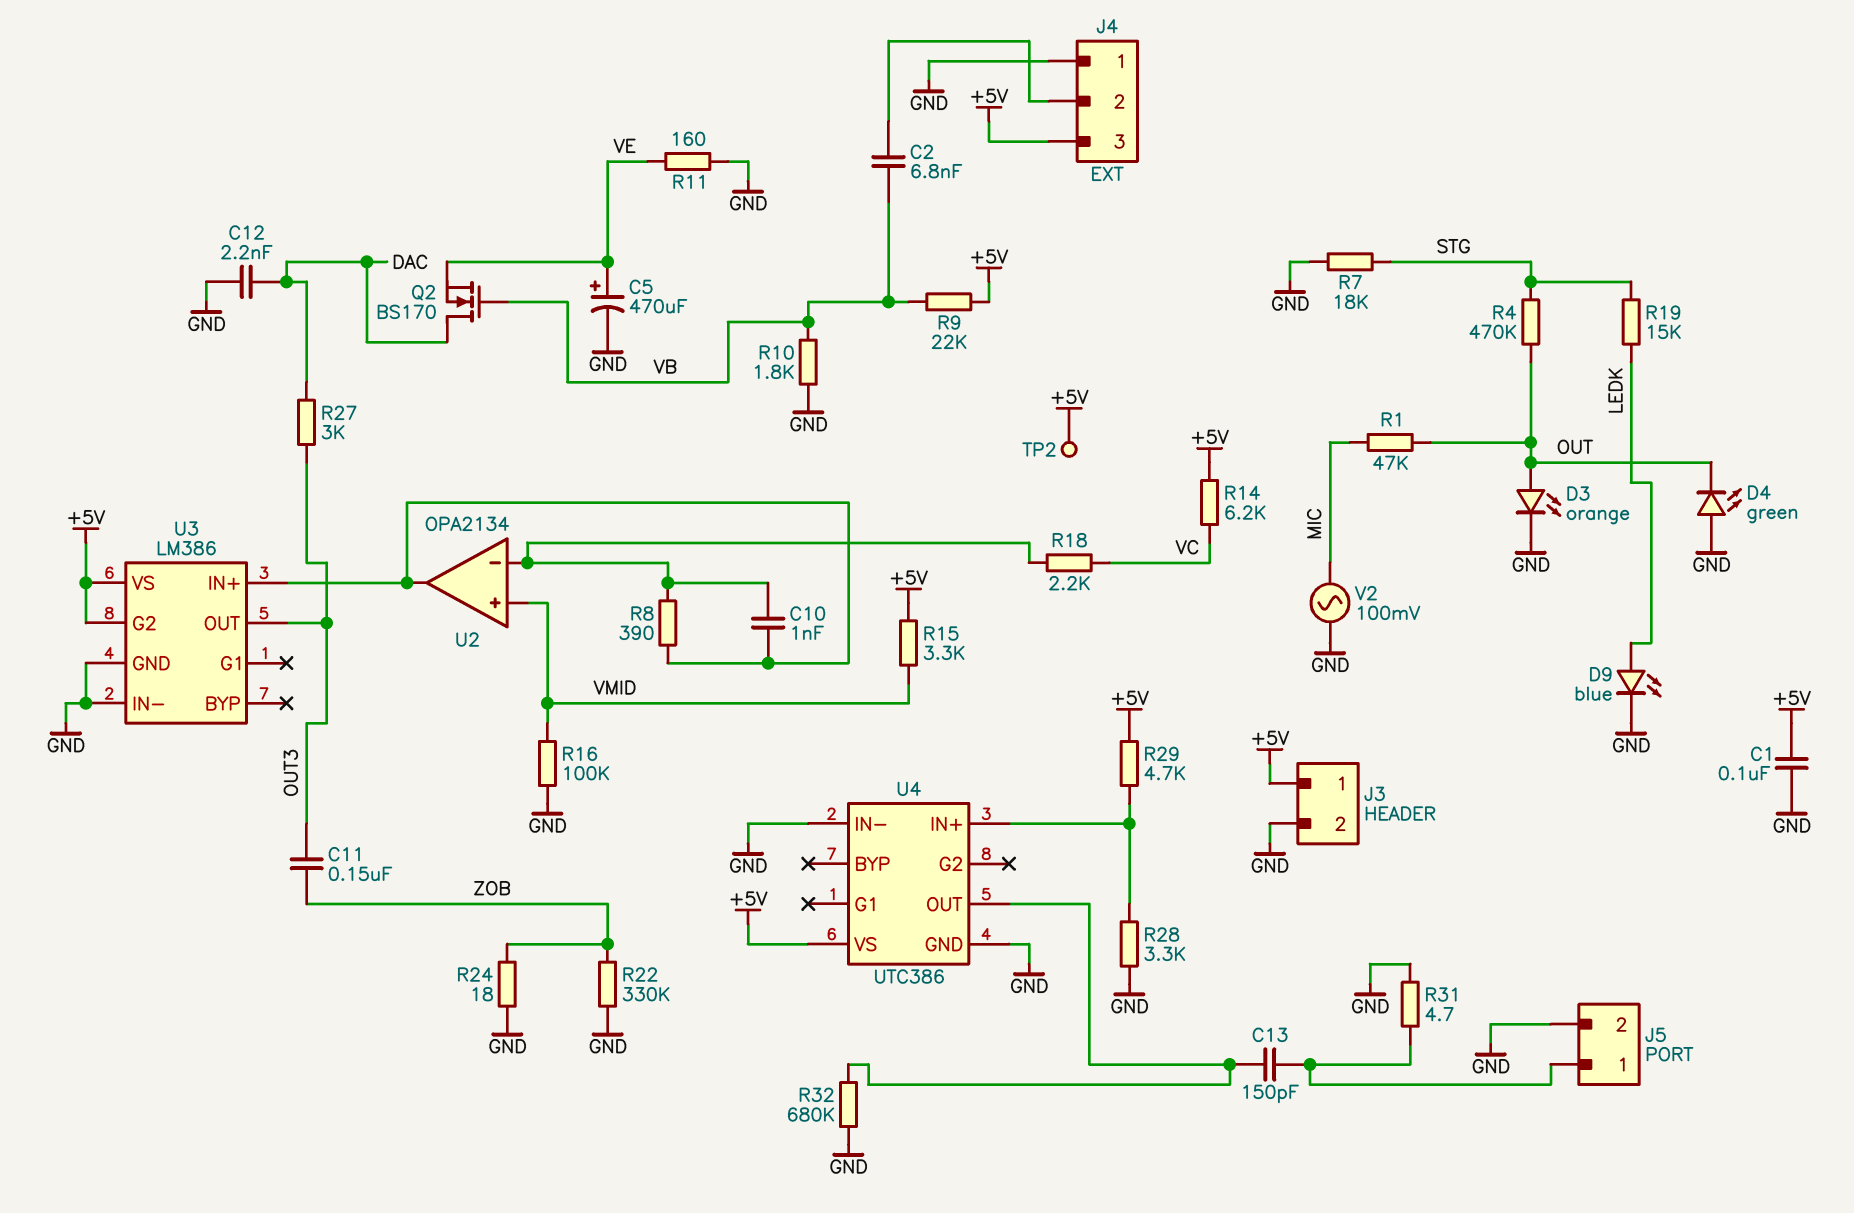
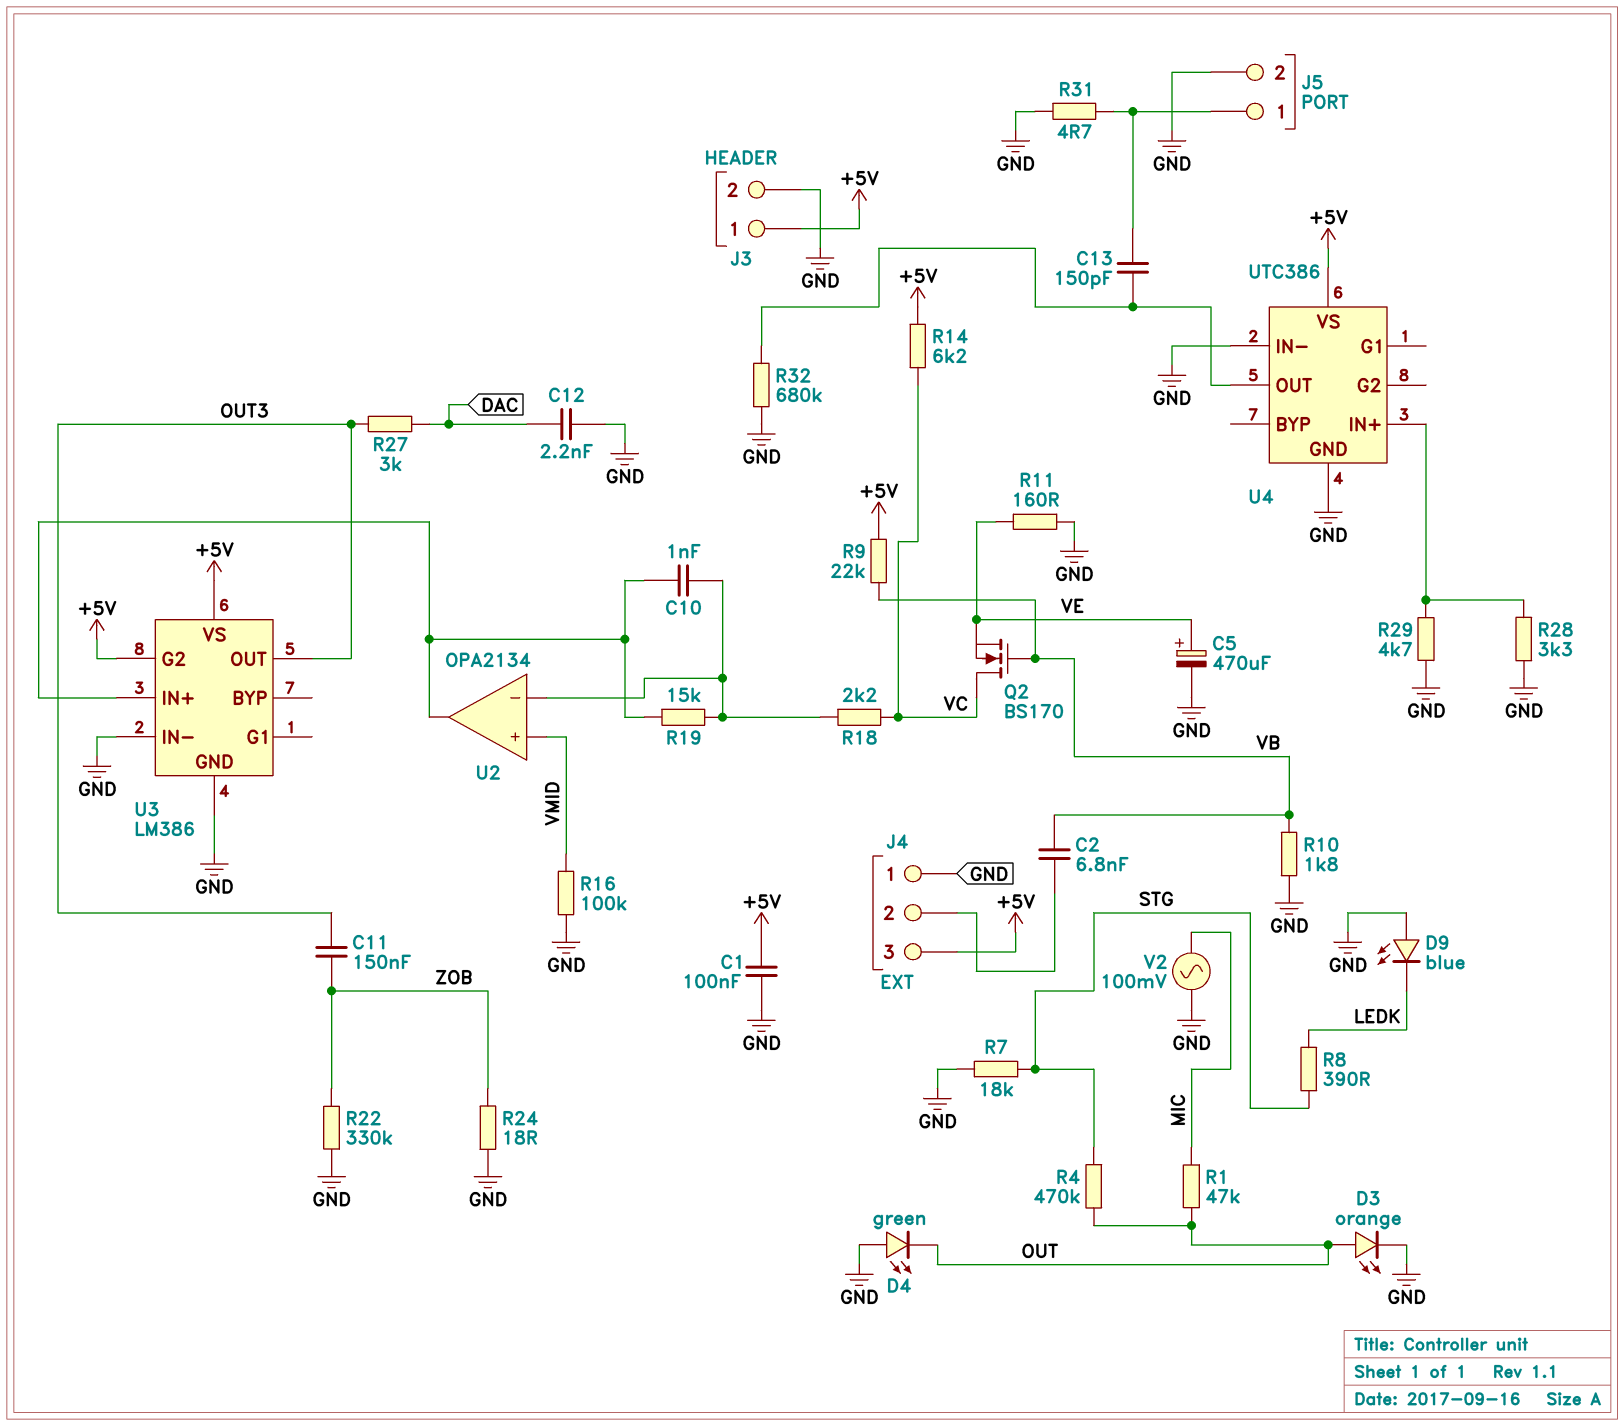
D9: LED blue (A LEDK, K GND) -> LED blue (A GND, K LEDK)
Q2: NMOS BS170 (G VB, D DAC, S VE) -> NMOS BS170 (G VB, D VC, S VE)
R8: 390 (U2/in-, U2/out) -> 390 (LEDK, STG)
R15: 3.3k (+5V, VMID) -> none
R19: 15k (LEDK, STG) -> 15k (U2/in-, U2/out)
R29: 4.7k (+5V, U4/IN+) -> 4.7k (GND, U4/IN+)
TP2: test point (+5V) -> none

